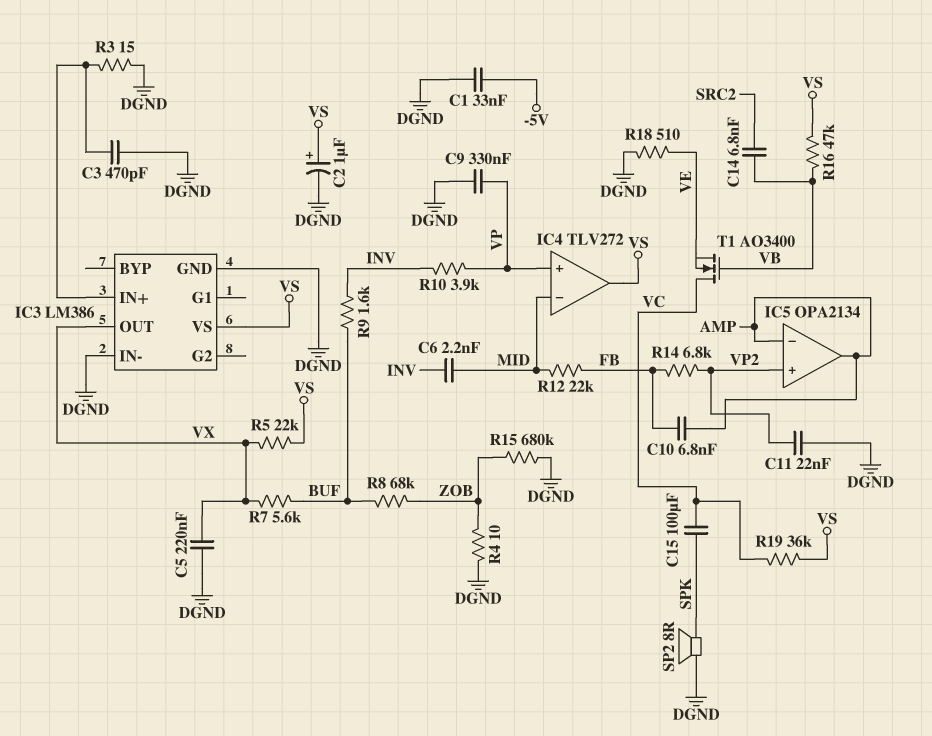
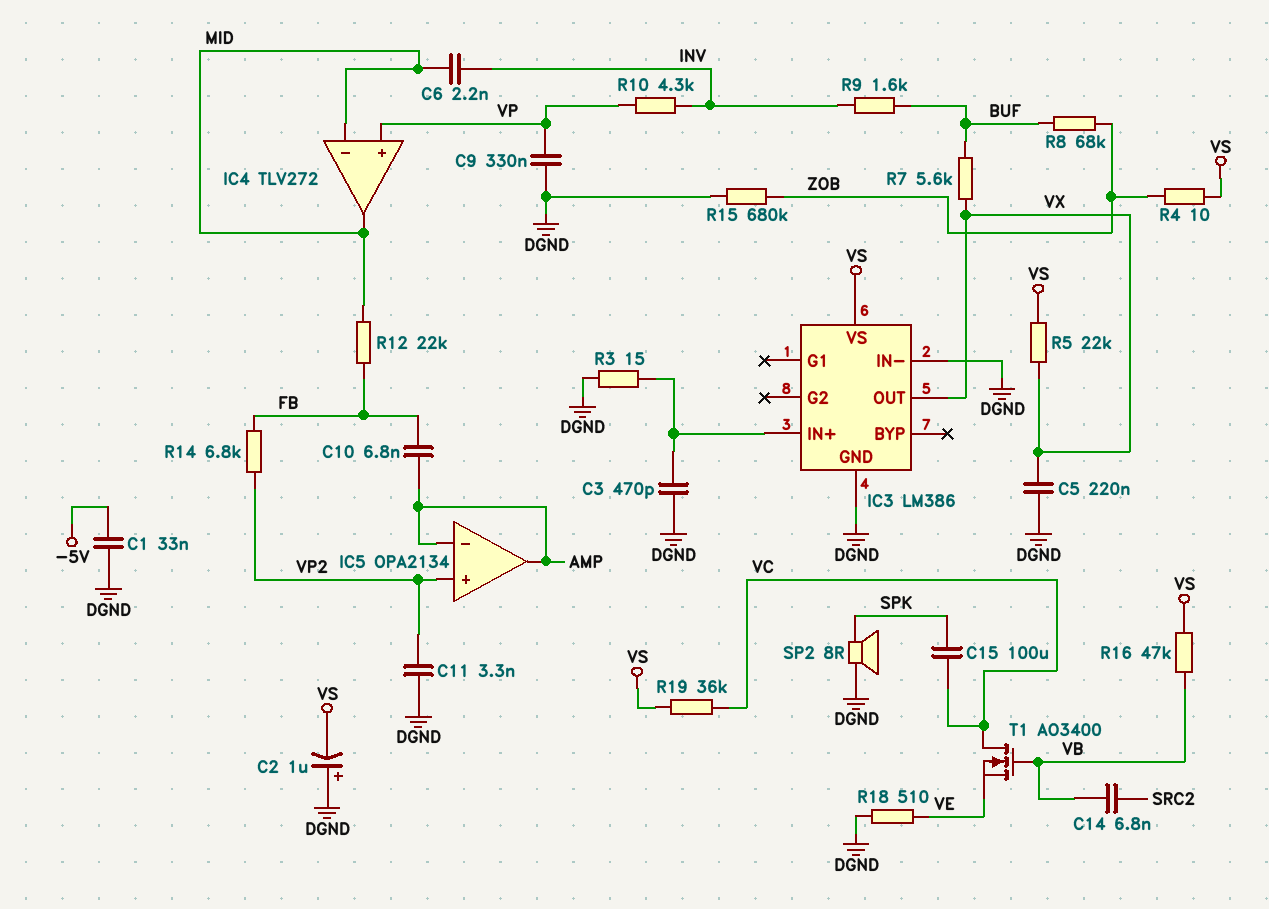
C2: 1uF (plus VS, minus DGND) -> 1uF (plus DGND, minus VS)
C11: 22nF (DGND, VP2) -> 3.3nF (DGND, VP2)
IC4 pin out: VS -> MID
R4: 10 (DGND, ZOB) -> 10 (VS, ZOB)
R10: 3.9k (INV, VP) -> 4.3k (INV, VP)

